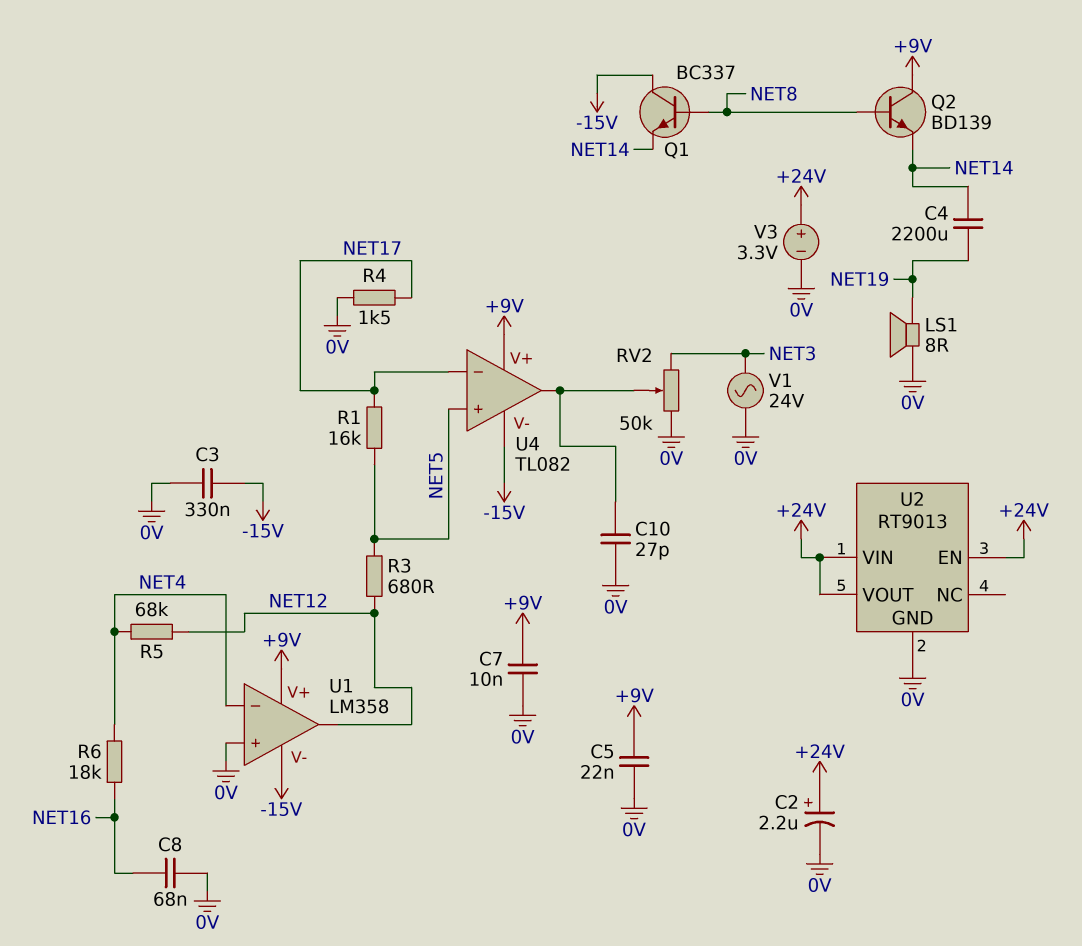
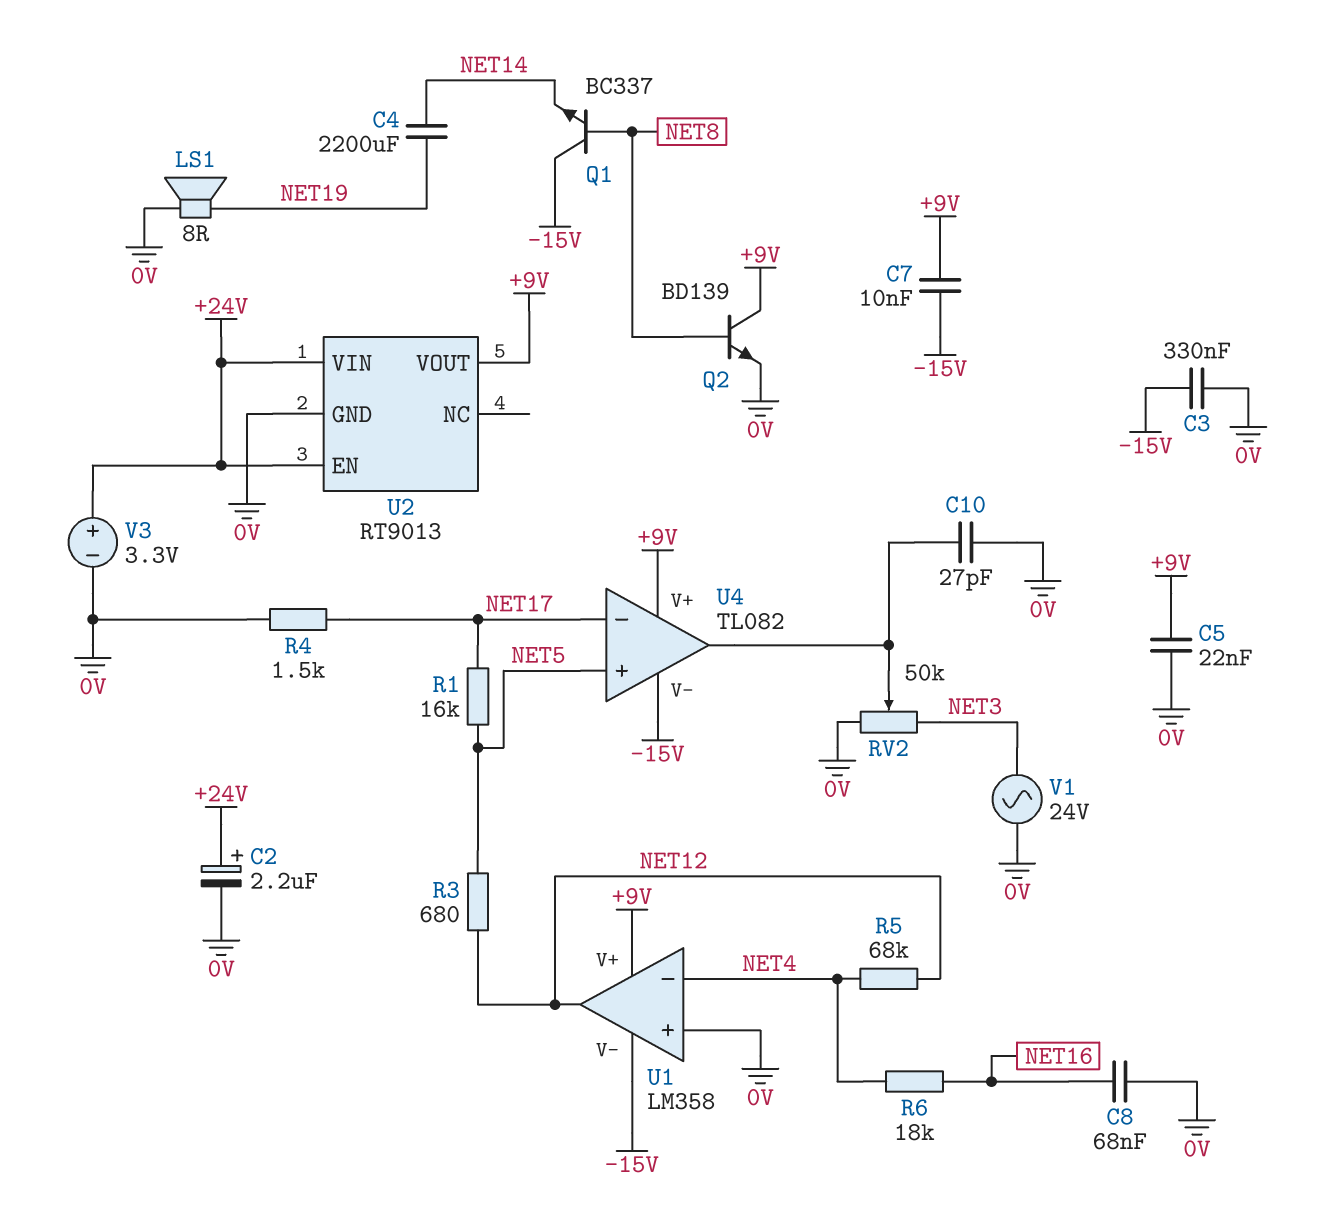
C7: 10nF (+9V, 0V) -> 10nF (+9V, -15V)
Q2: NPN BD139 (B NET8, C +9V, E NET14) -> NPN BD139 (B NET8, C +9V, E 0V)
U2 pin VOUT: +24V -> +9V

